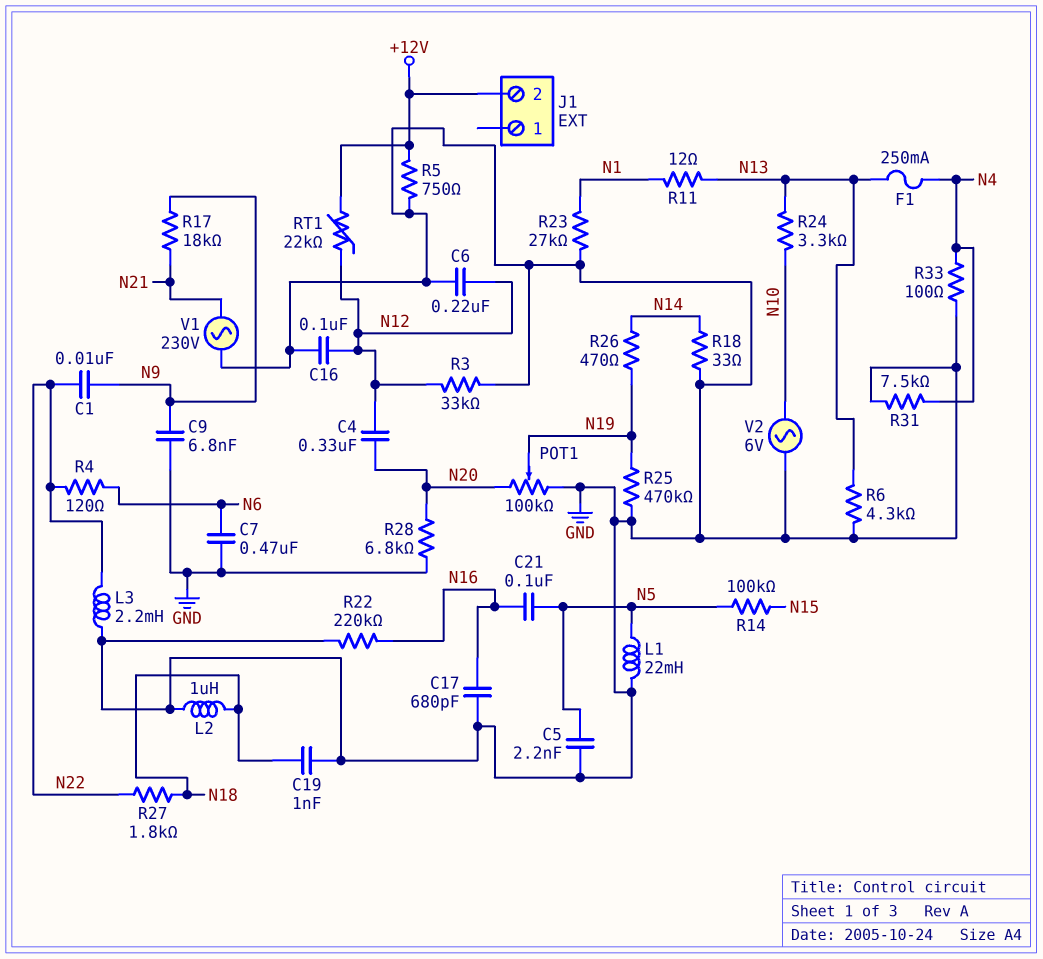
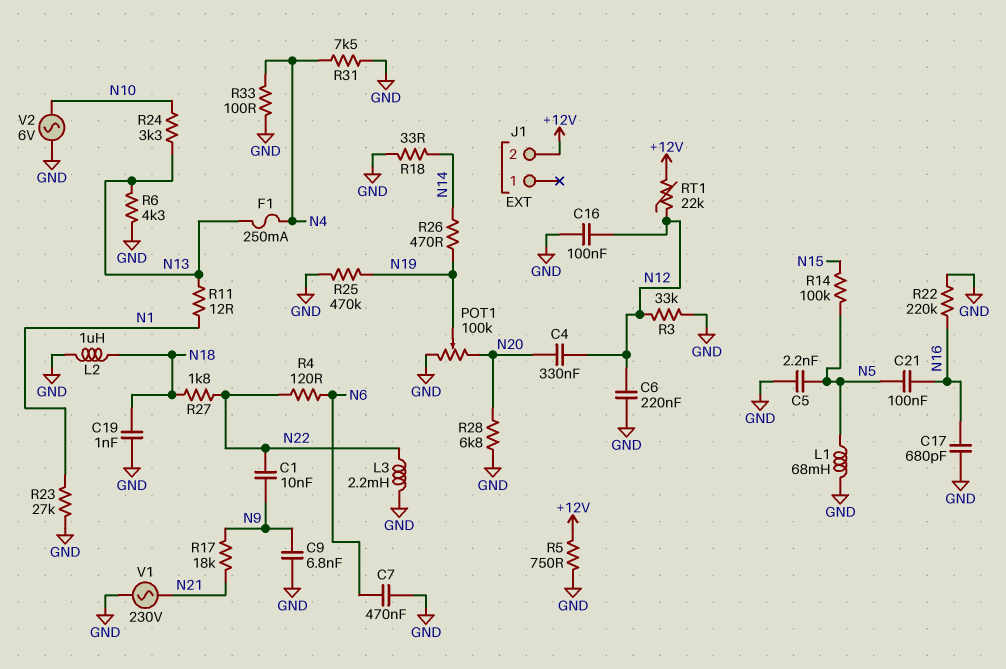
L1: 22mH (GND, N5) -> 68mH (GND, N5)

